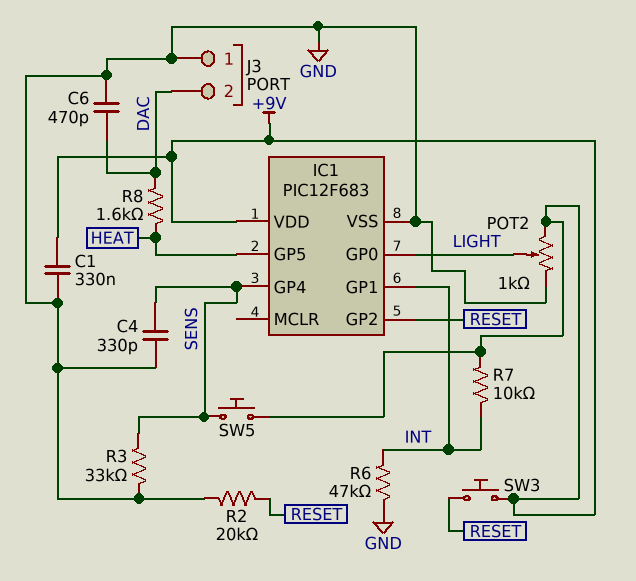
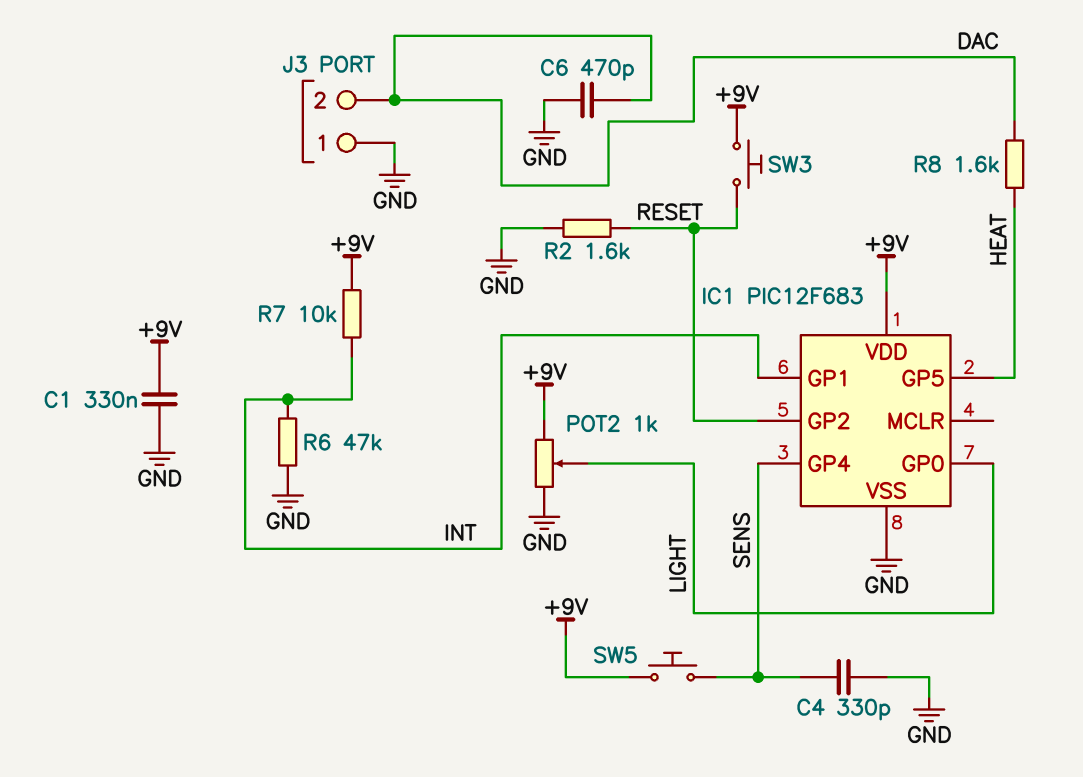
R2: 20k (GND, RESET) -> 1.6k (GND, RESET)
R3: 33k (GND, SENS) -> none

